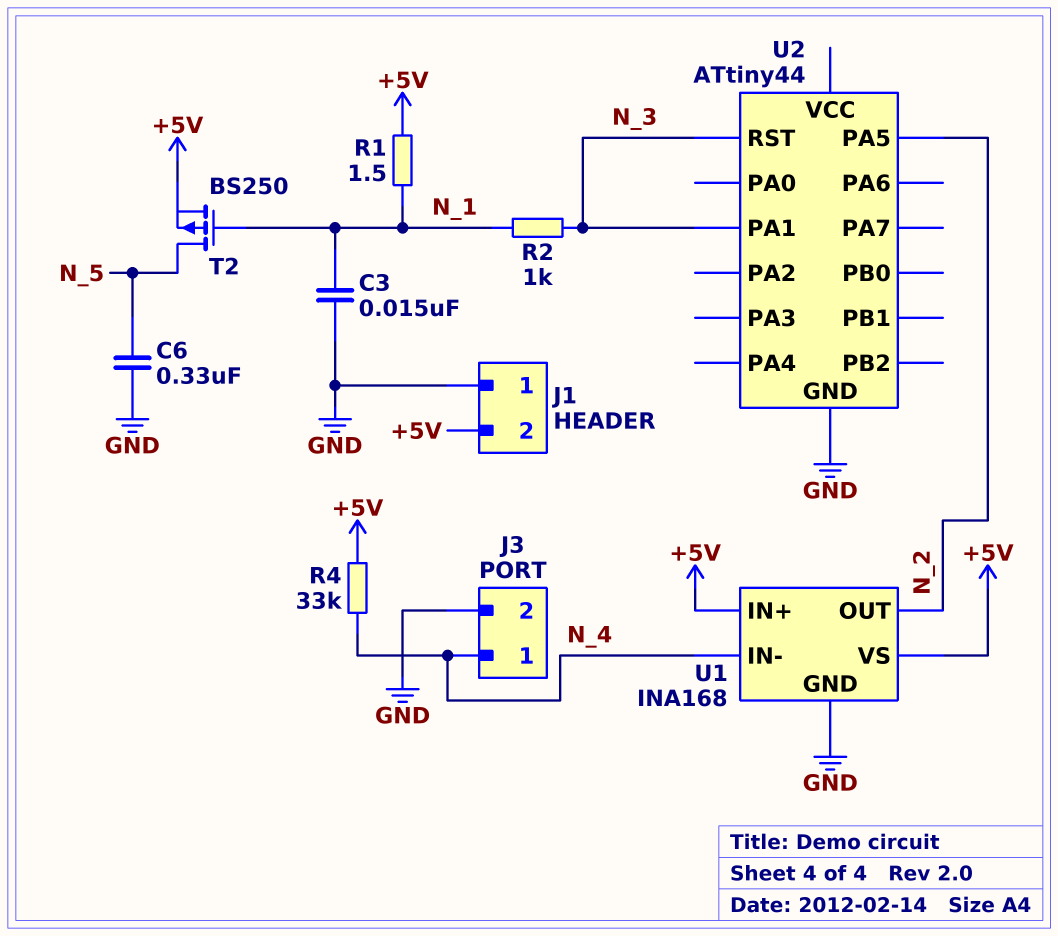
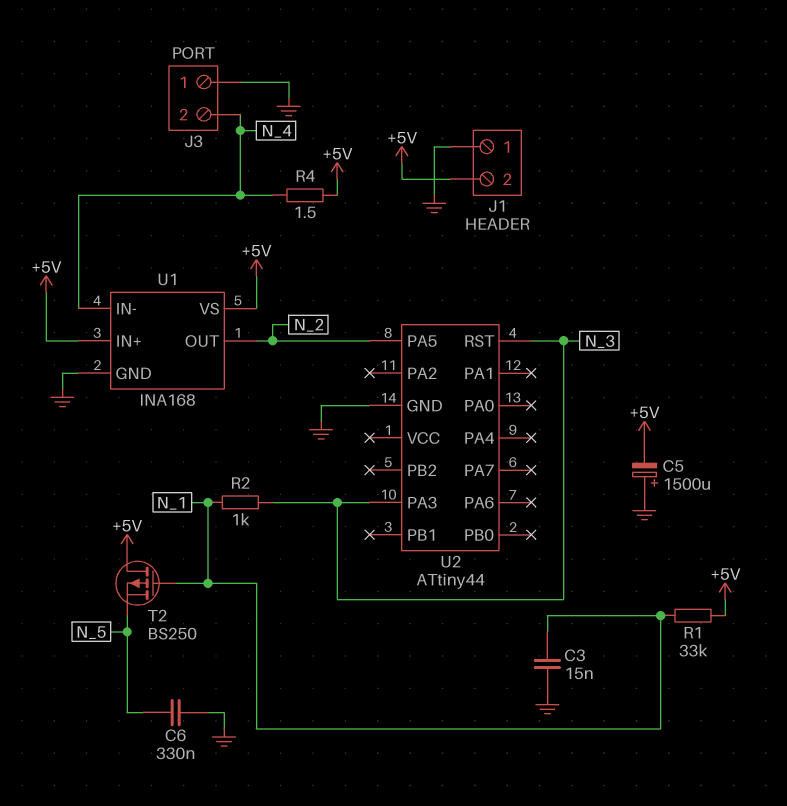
C5: none -> 1500uF (plus GND, minus +5V)
J3 pin 1: N_4 -> GND
J3 pin 2: GND -> N_4
R1: 1.5 (+5V, N_1) -> 33k (+5V, N_1)
R4: 33k (+5V, N_4) -> 1.5 (+5V, N_4)
T2: PMOS BS250 (G N_1, D N_5, S +5V) -> PMOS BS250 (G N_1, D +5V, S N_5)
U2 pin PA1: N_3 -> none
U2 pin PA3: none -> N_3

